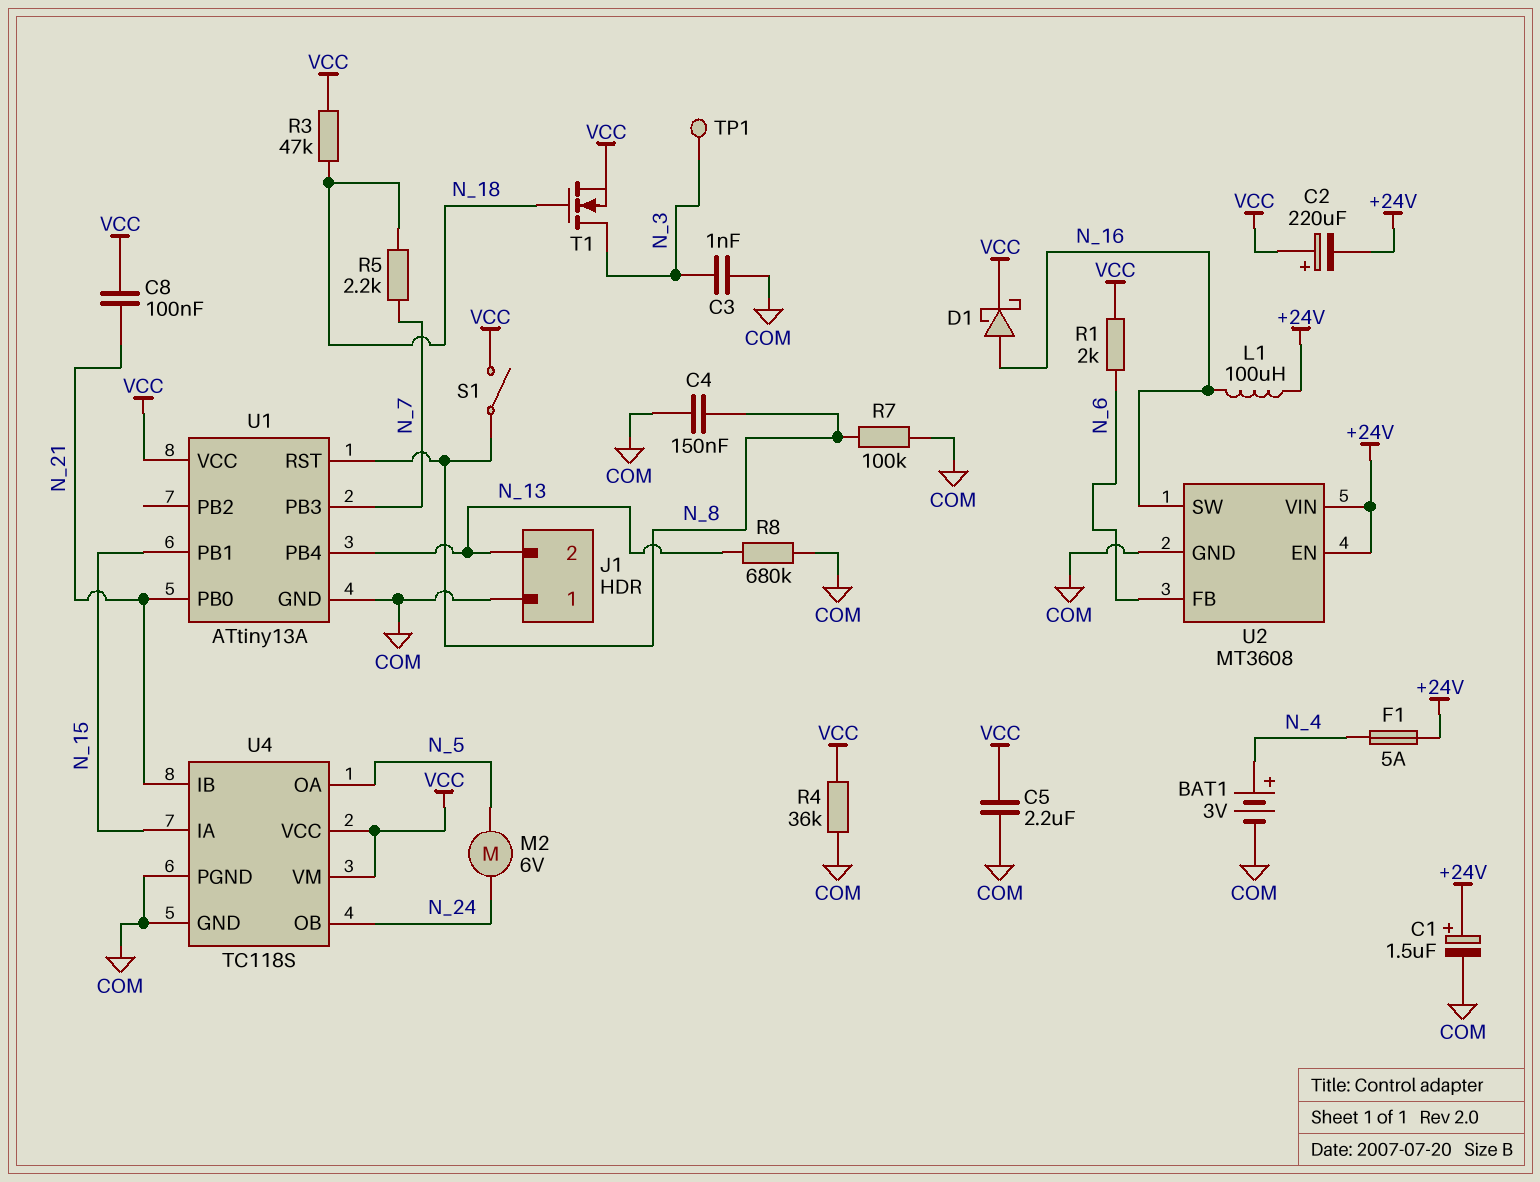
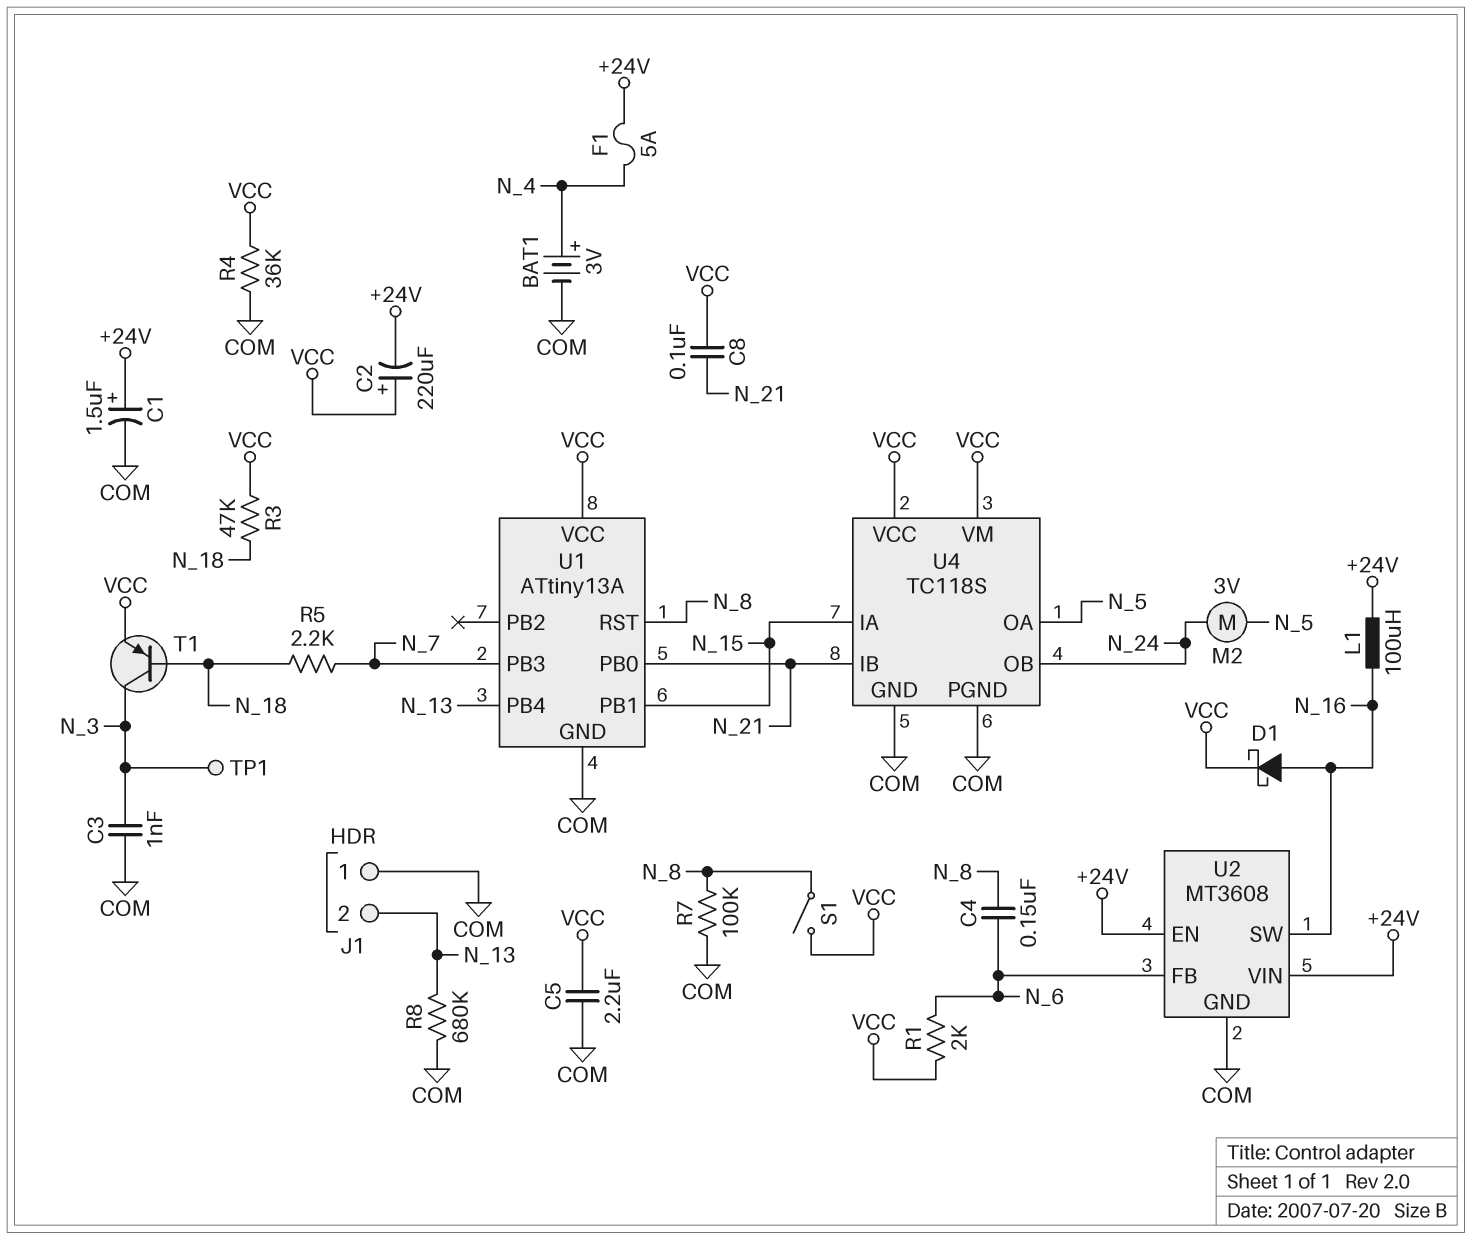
C4: 150nF (COM, N_8) -> 150nF (N_6, N_8)
M2: motor 6V (N_5, N_24) -> motor 3V (N_5, N_24)
T1: NMOS (G N_18, D N_3, S VCC) -> PNP (B N_18, C N_3, E VCC)

